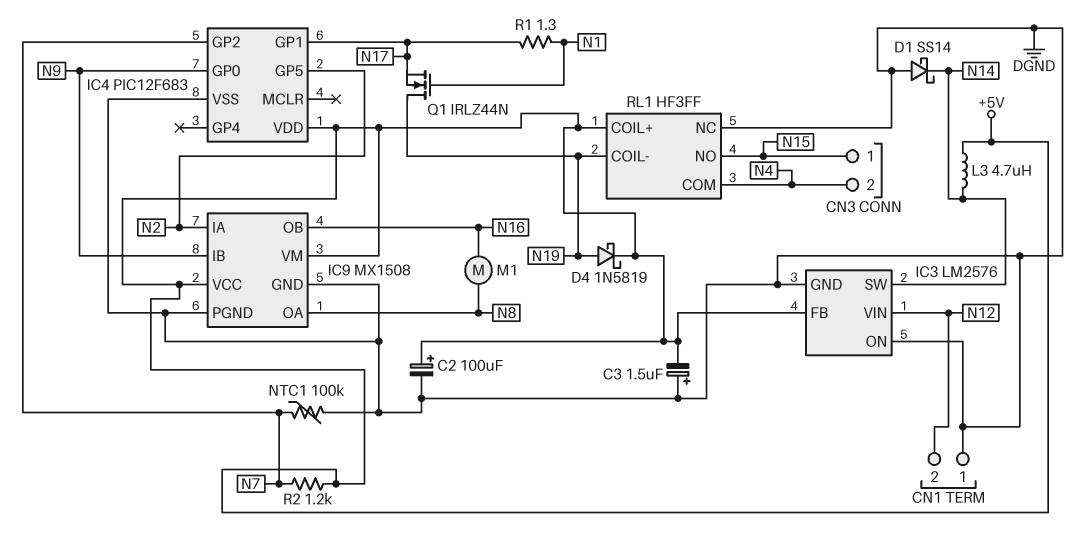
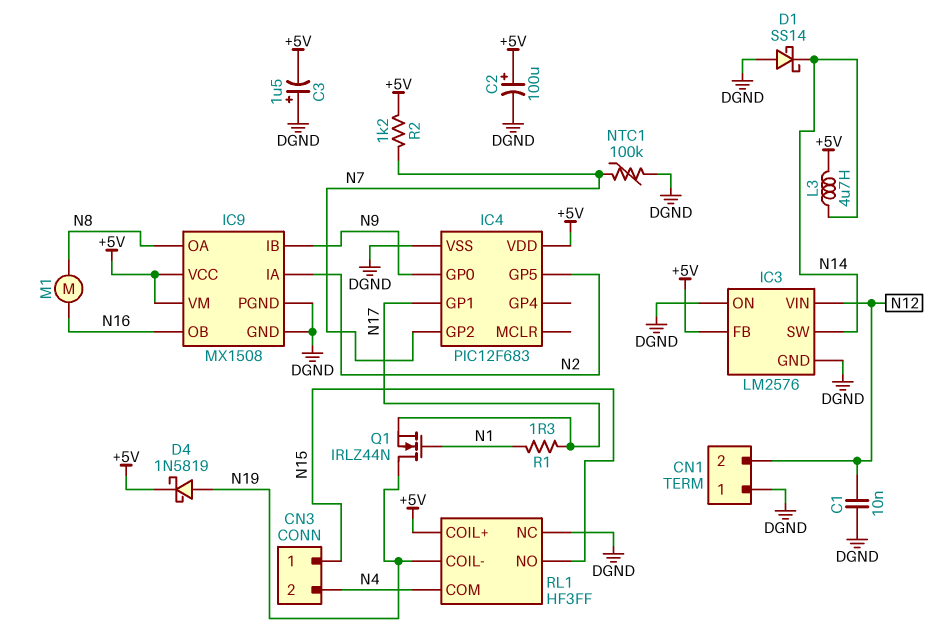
C1: none -> 10nF (DGND, N12)

